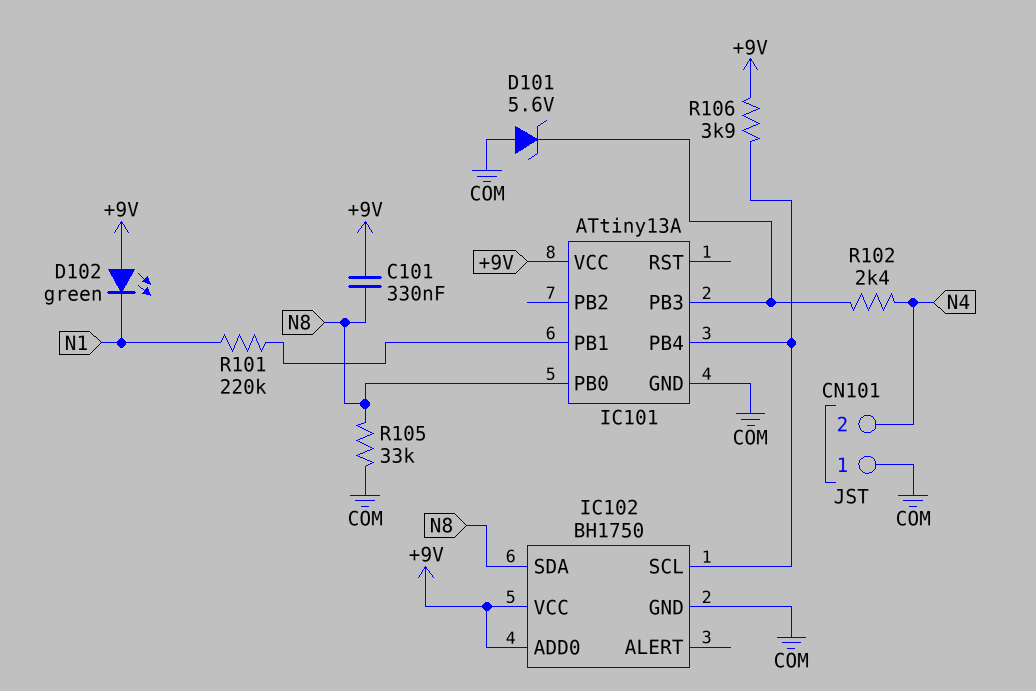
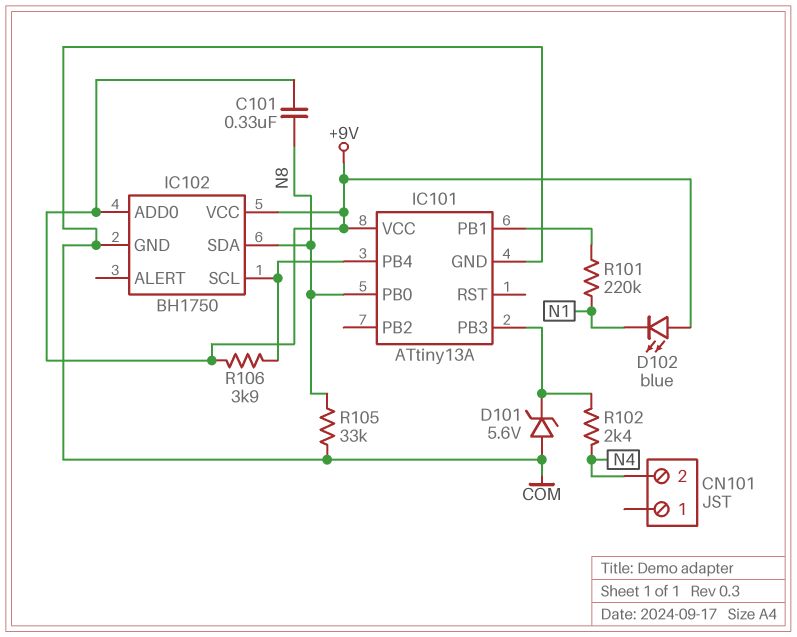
CN101 pin 1: COM -> none
D102: LED green (A +9V, K N1) -> LED blue (A +9V, K N1)

